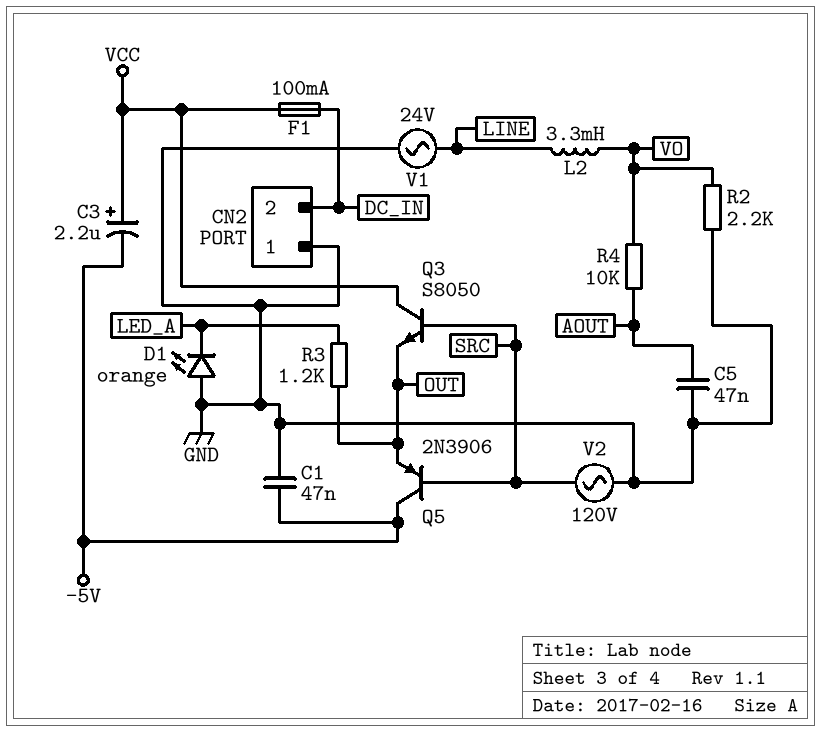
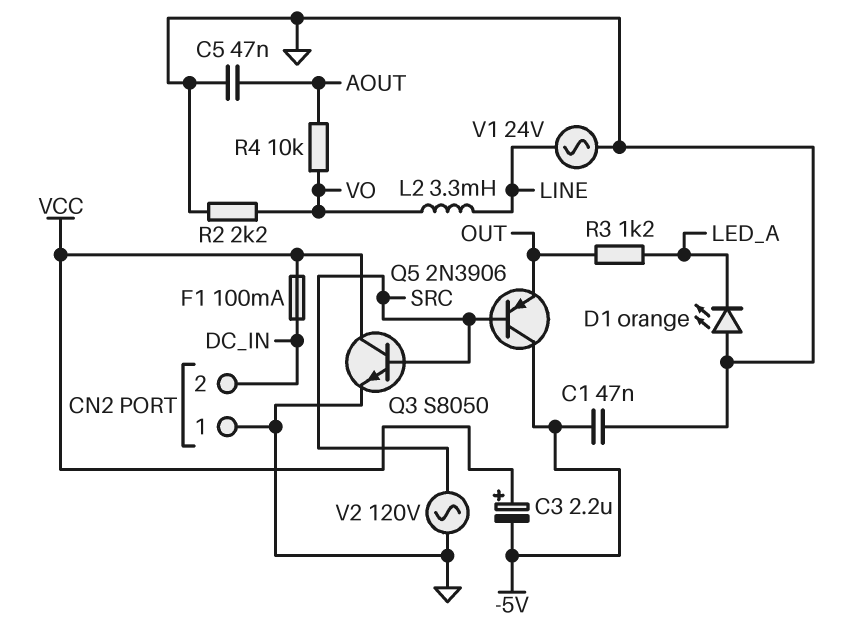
Q3: NPN S8050 (B SRC, C VCC, E OUT) -> NPN S8050 (B SRC, C VCC, E GND)

